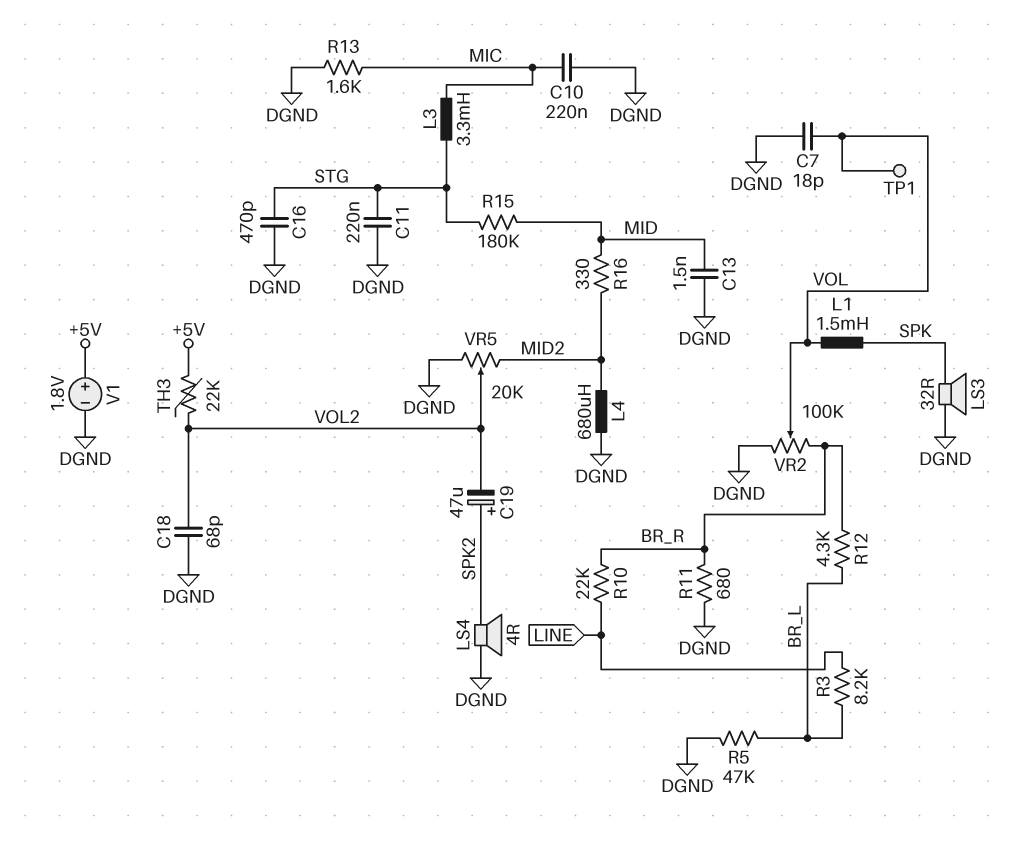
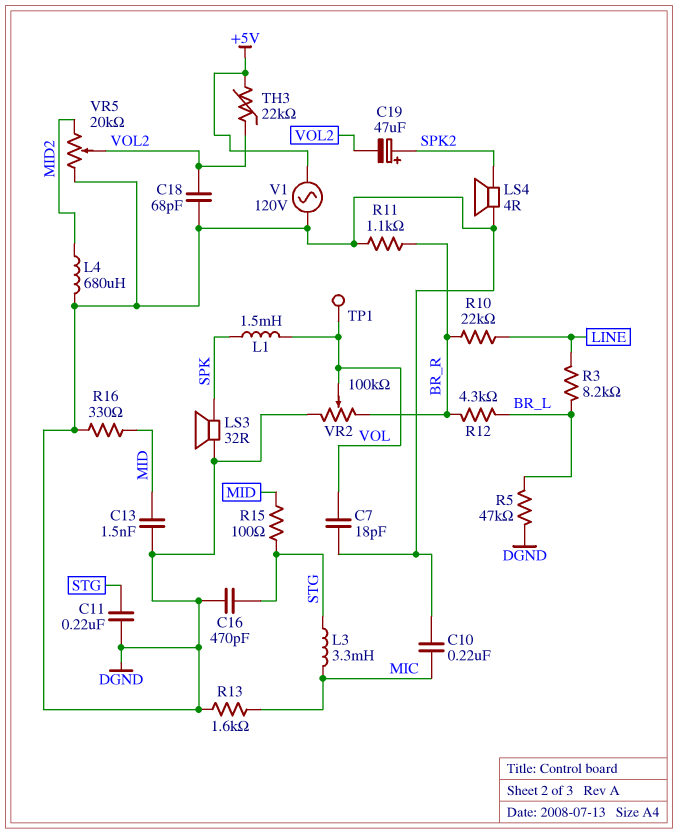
R11: 680 (BR_R, DGND) -> 1.1k (BR_R, DGND)
R15: 180k (MID, STG) -> 100 (MID, STG)
R16: 330 (MID, MID2) -> 330 (DGND, MID)
V1: 1.8V (plus +5V, minus DGND) -> AC 120V (+5V, DGND)

